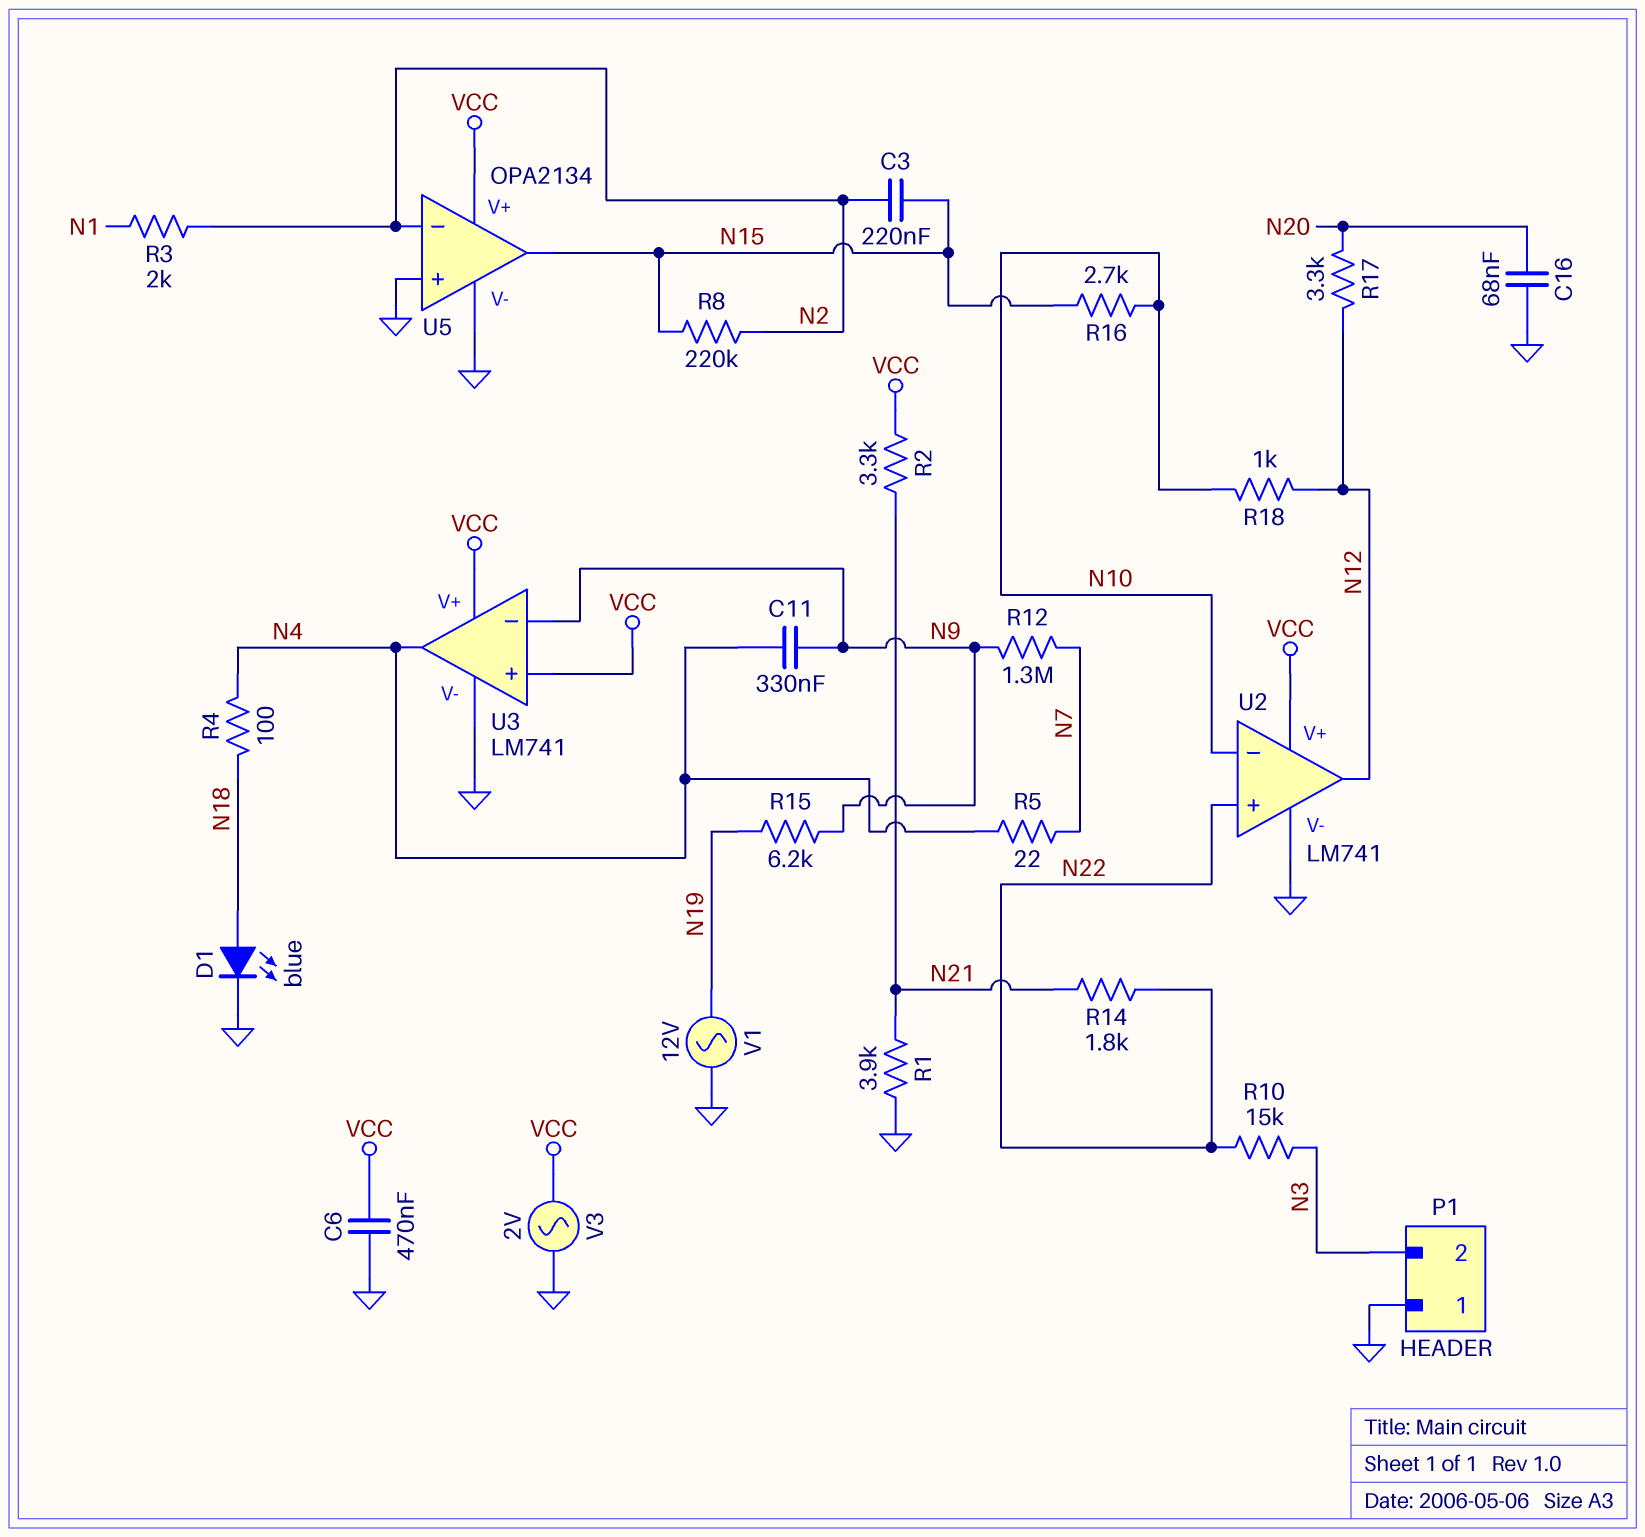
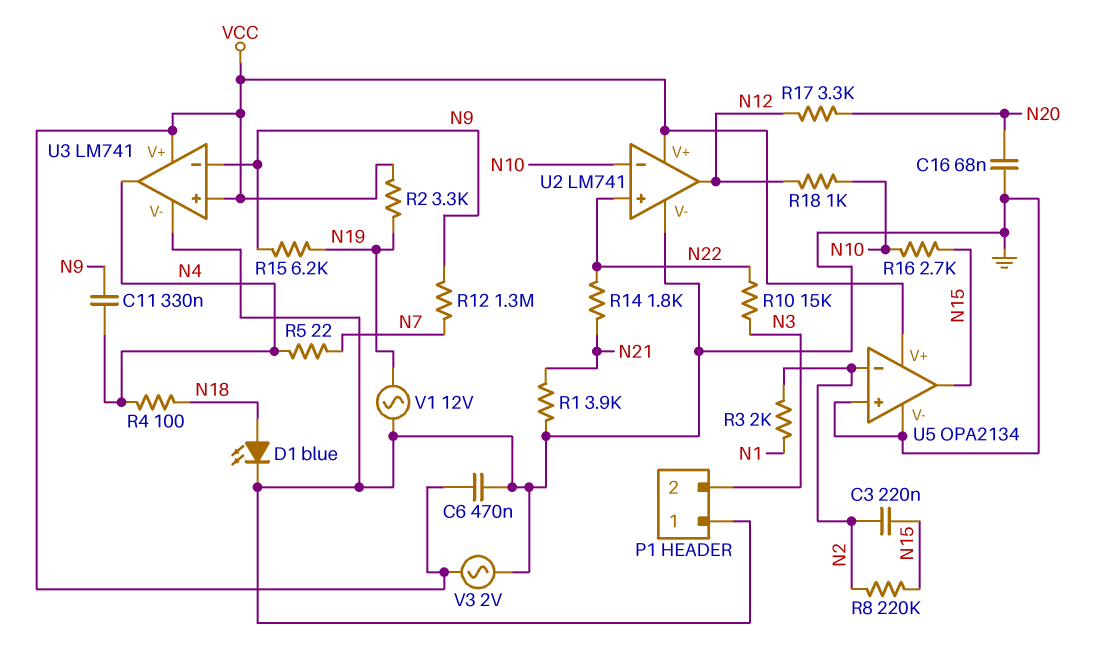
R2: 3.3k (N21, VCC) -> 3.3k (N19, VCC)

